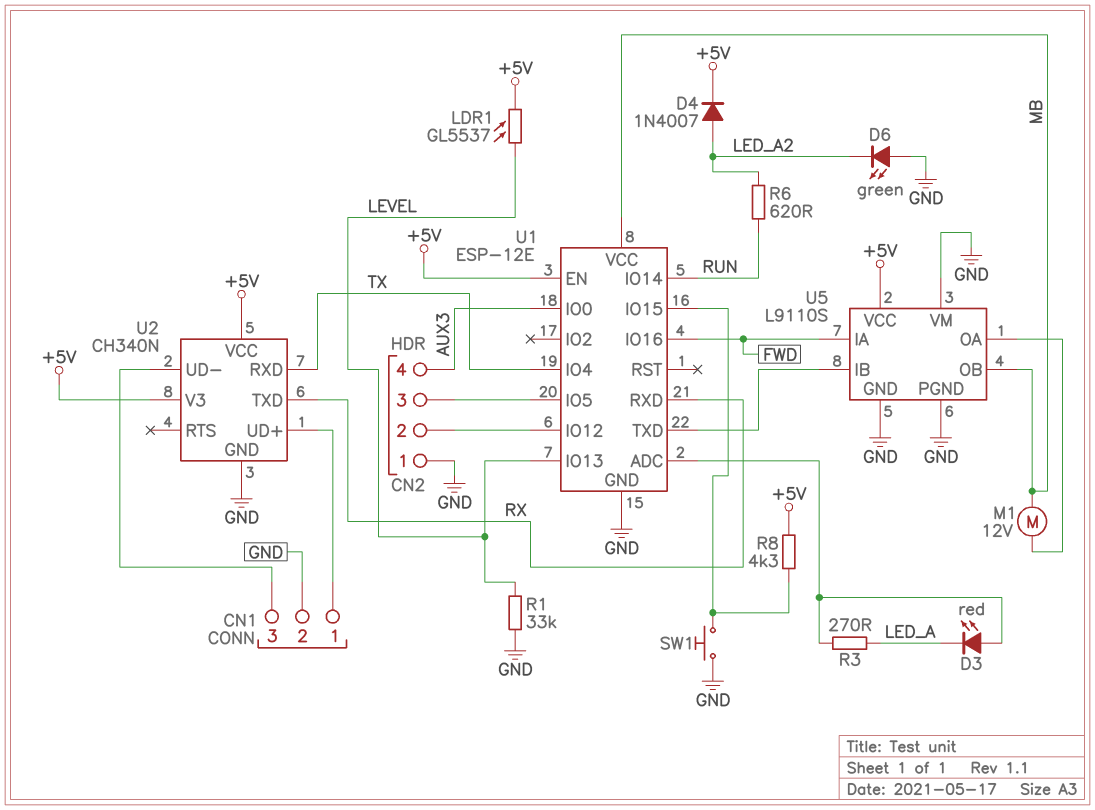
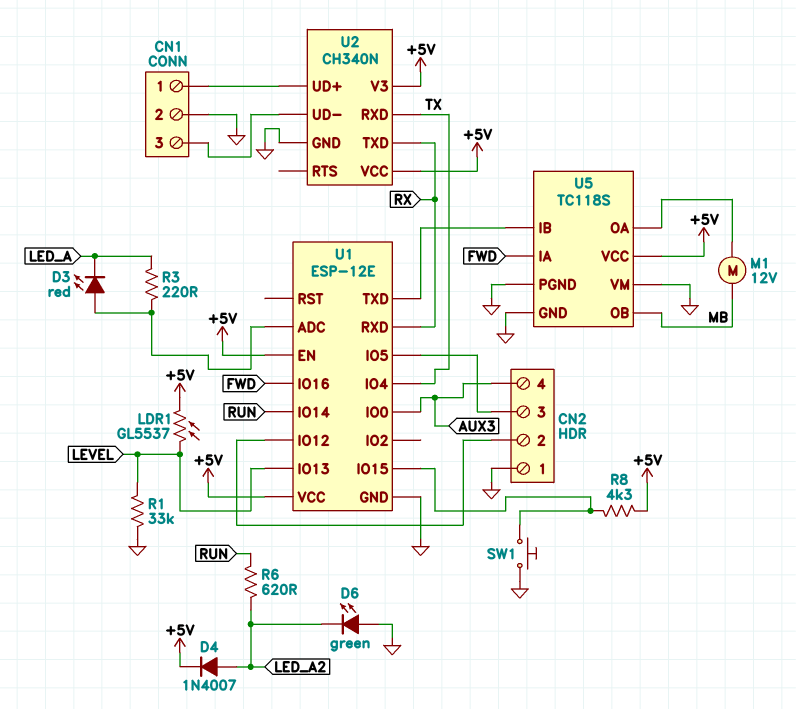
R3: 270 (LED_A, U1/ADC) -> 220 (LED_A, U1/ADC)
U1 pin VCC: MB -> +5V
U5: L9110S -> TC118S

